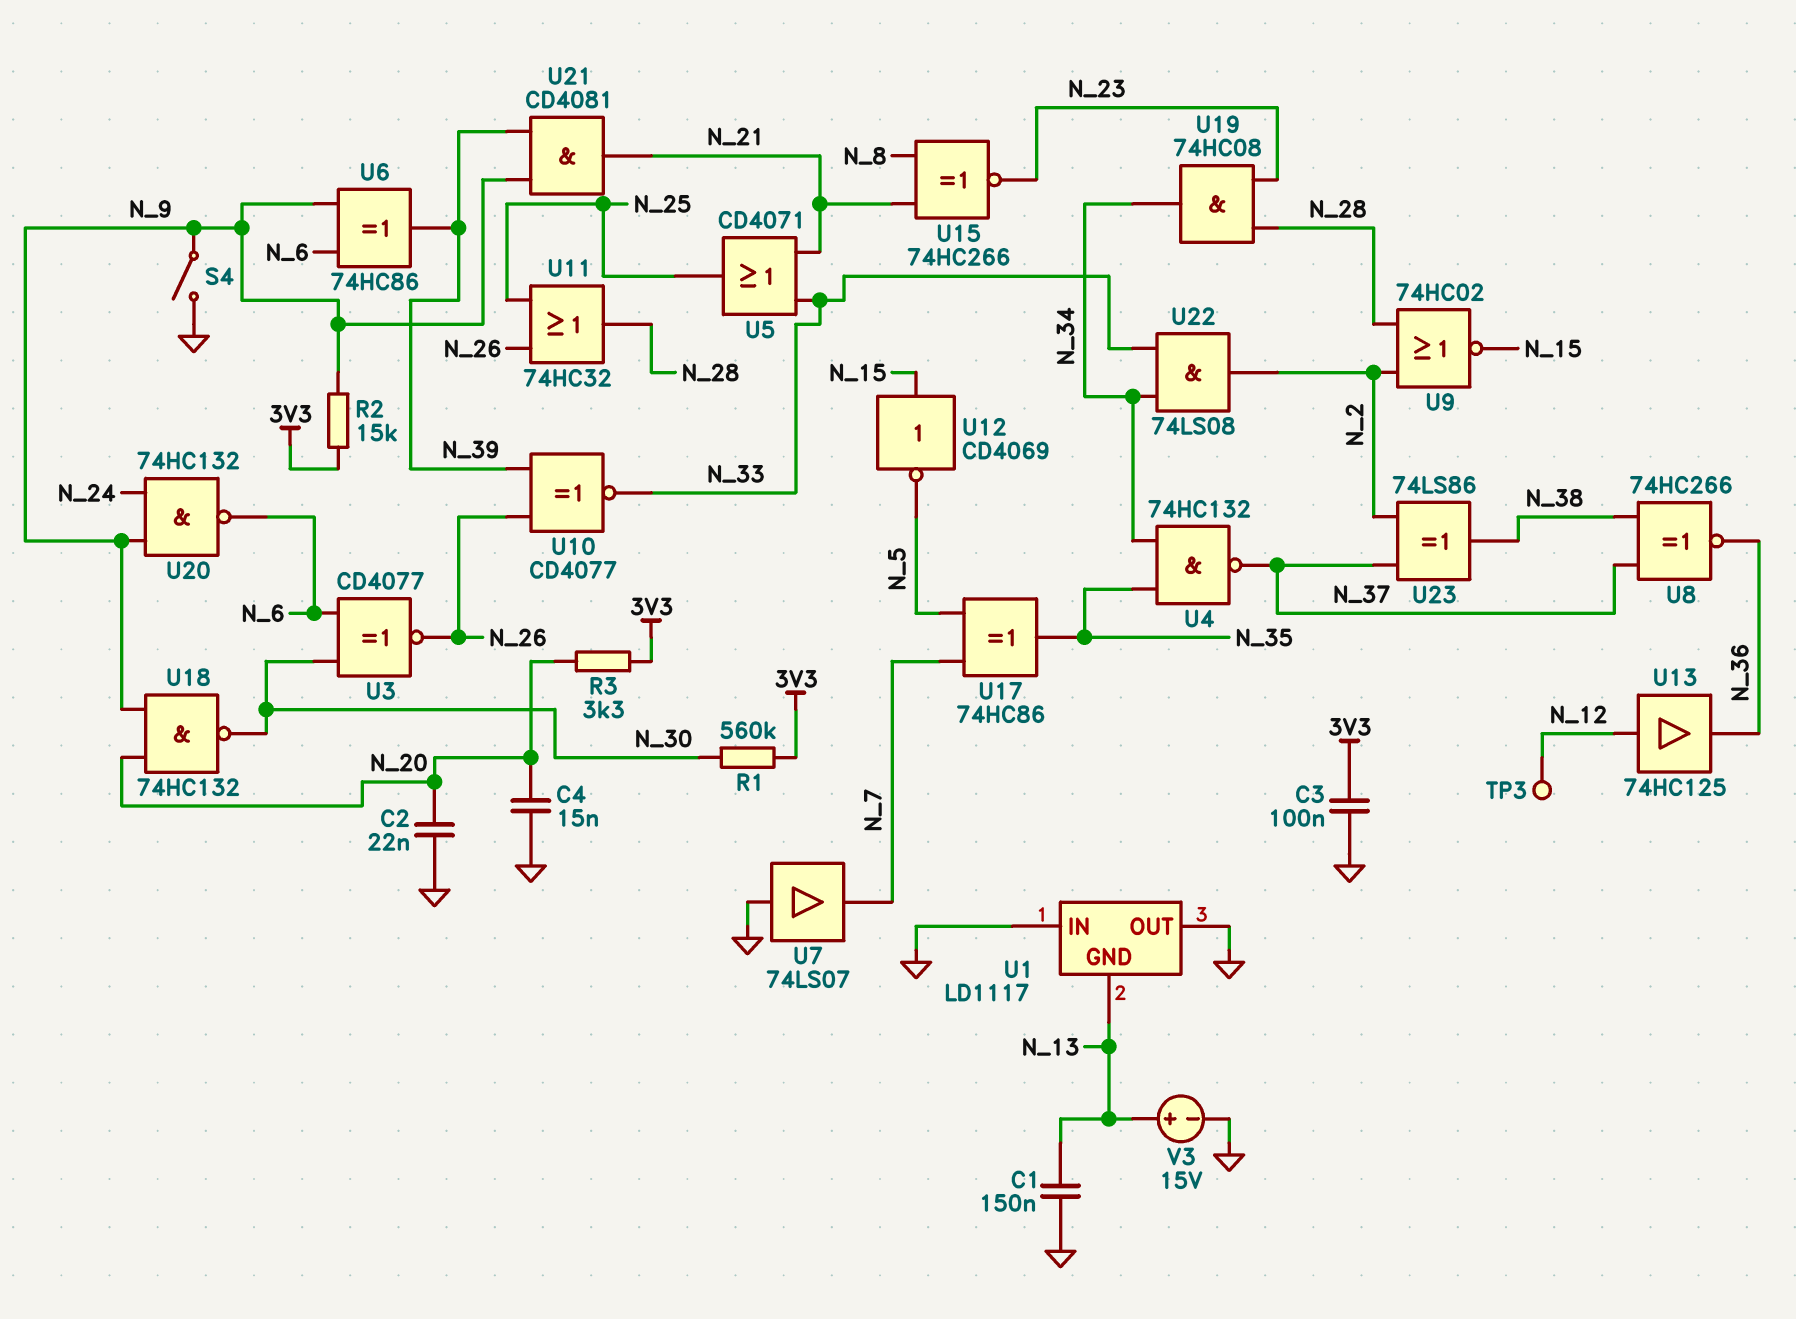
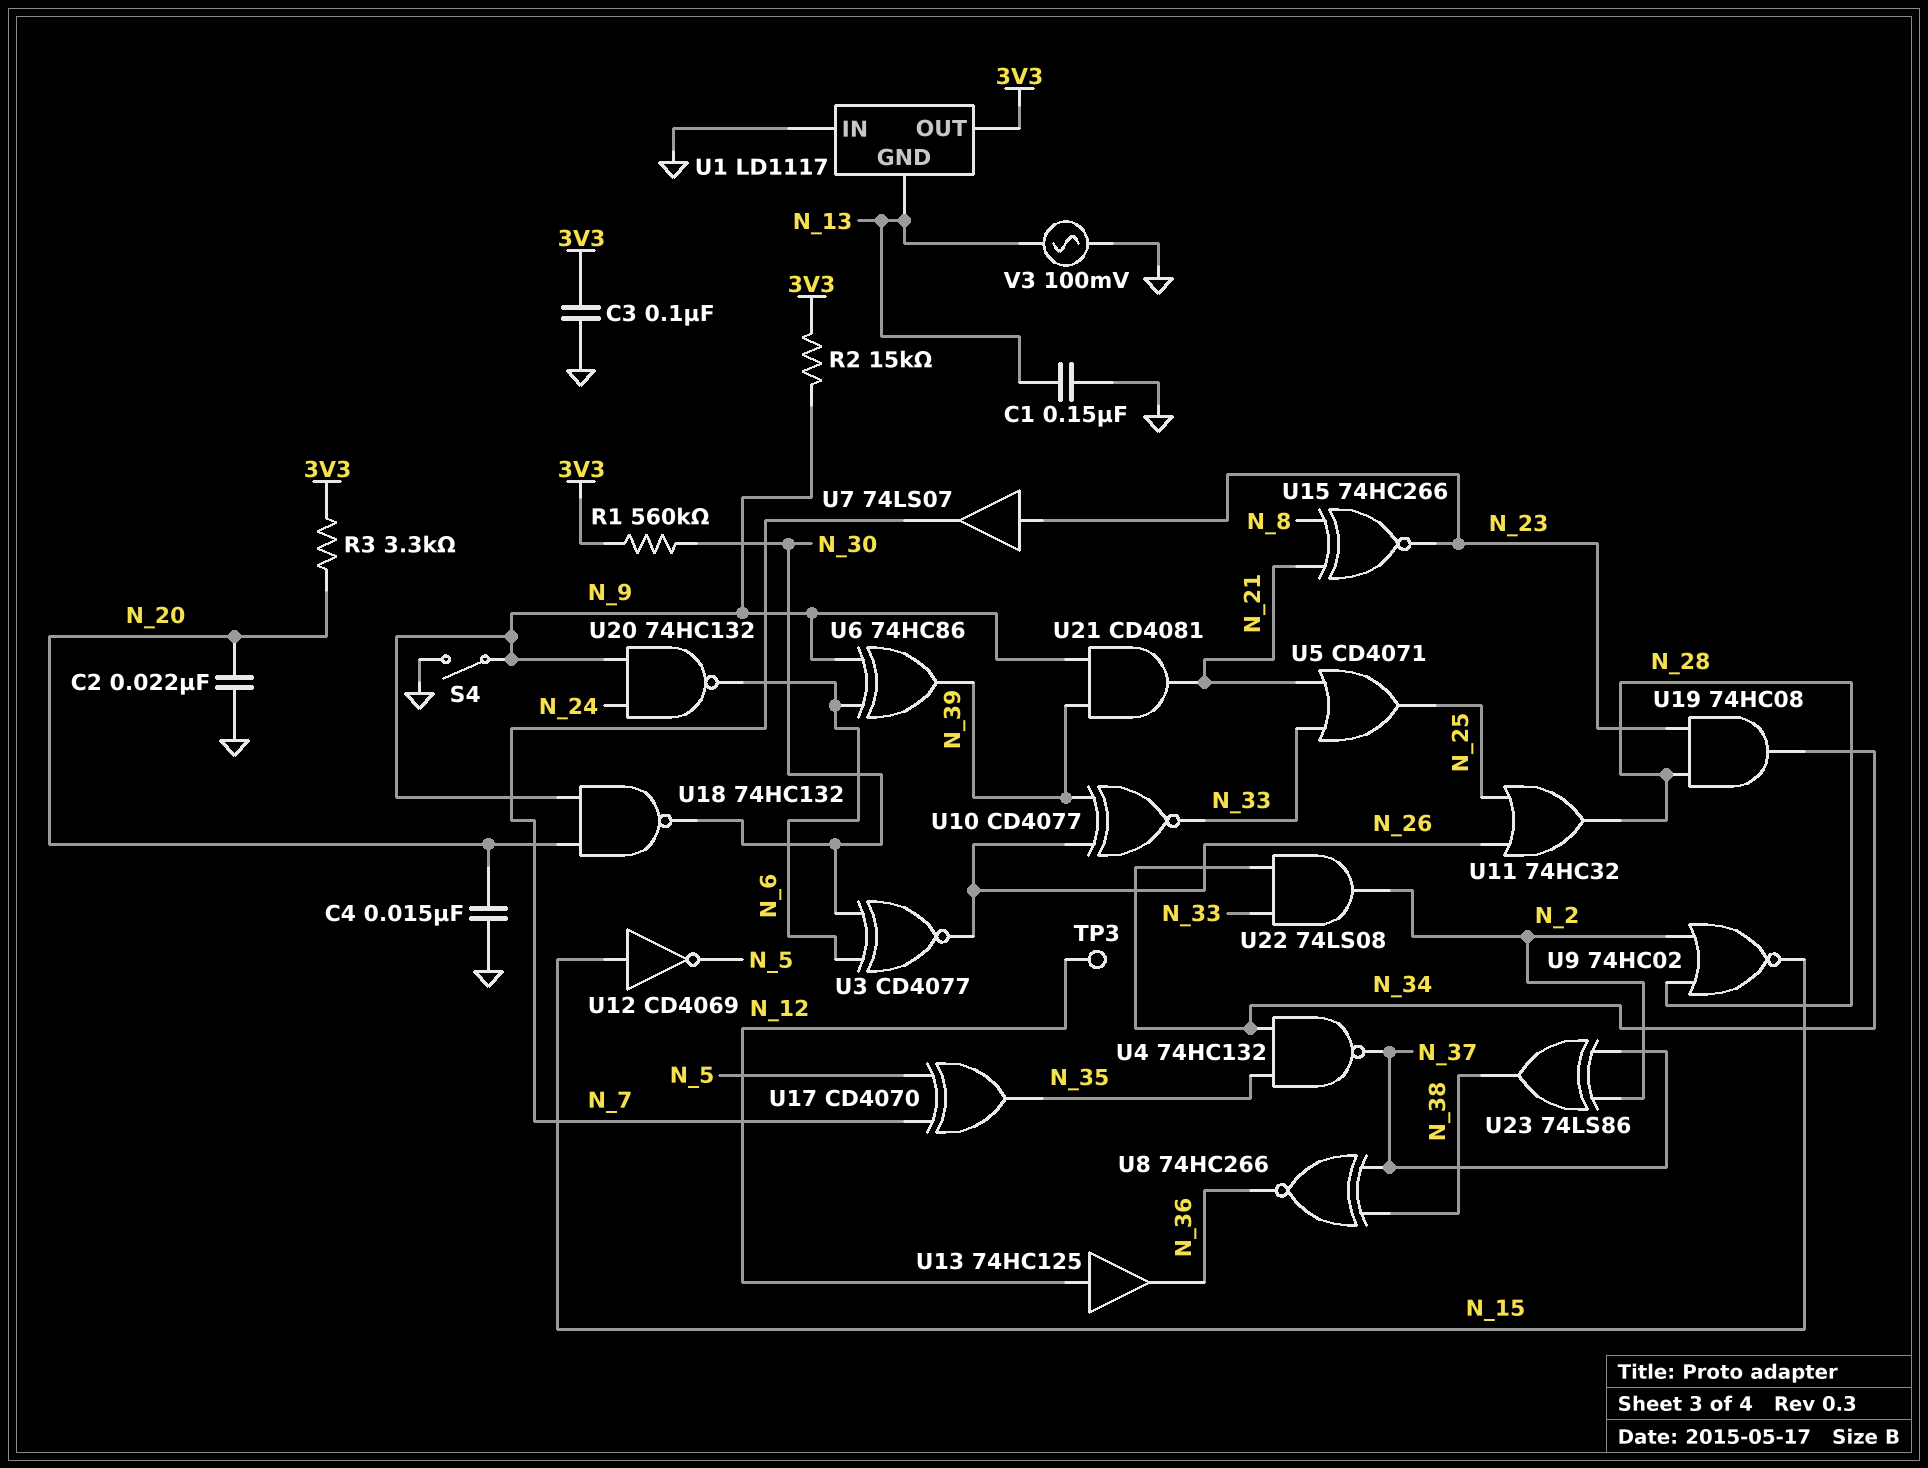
U1 pin OUT: GND -> 3V3
U7: buffer 74LS07 (in GND, out N_7) -> buffer 74LS07 (in N_23, out N_7)
U17: XOR 74HC86 (in N_5, in N_7, out N_35) -> XOR CD4070 (in N_5, in N_7, out N_35)
V3: 15V (plus N_13, minus GND) -> AC 100mV (GND, N_13)

